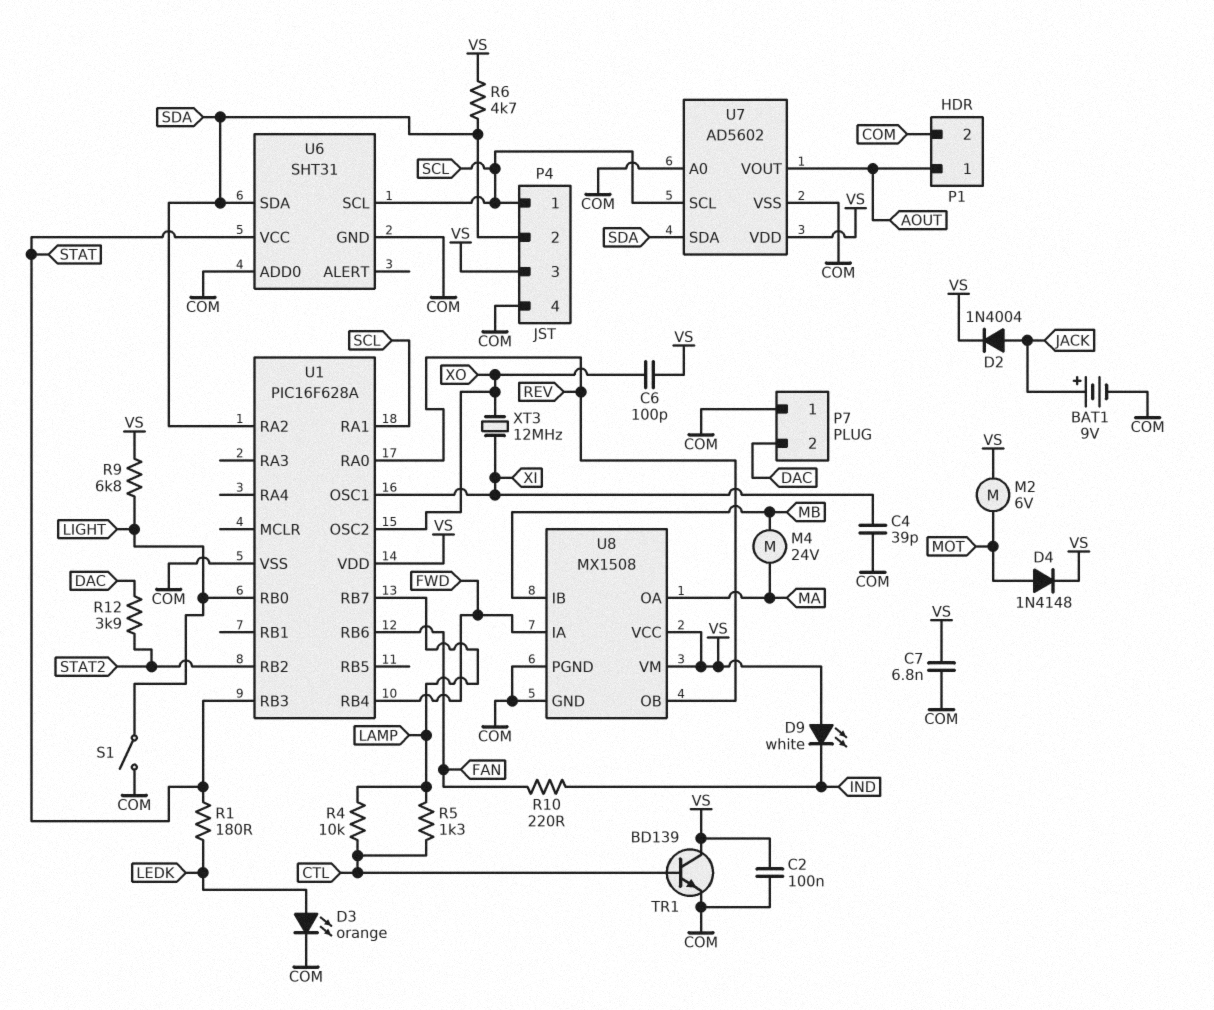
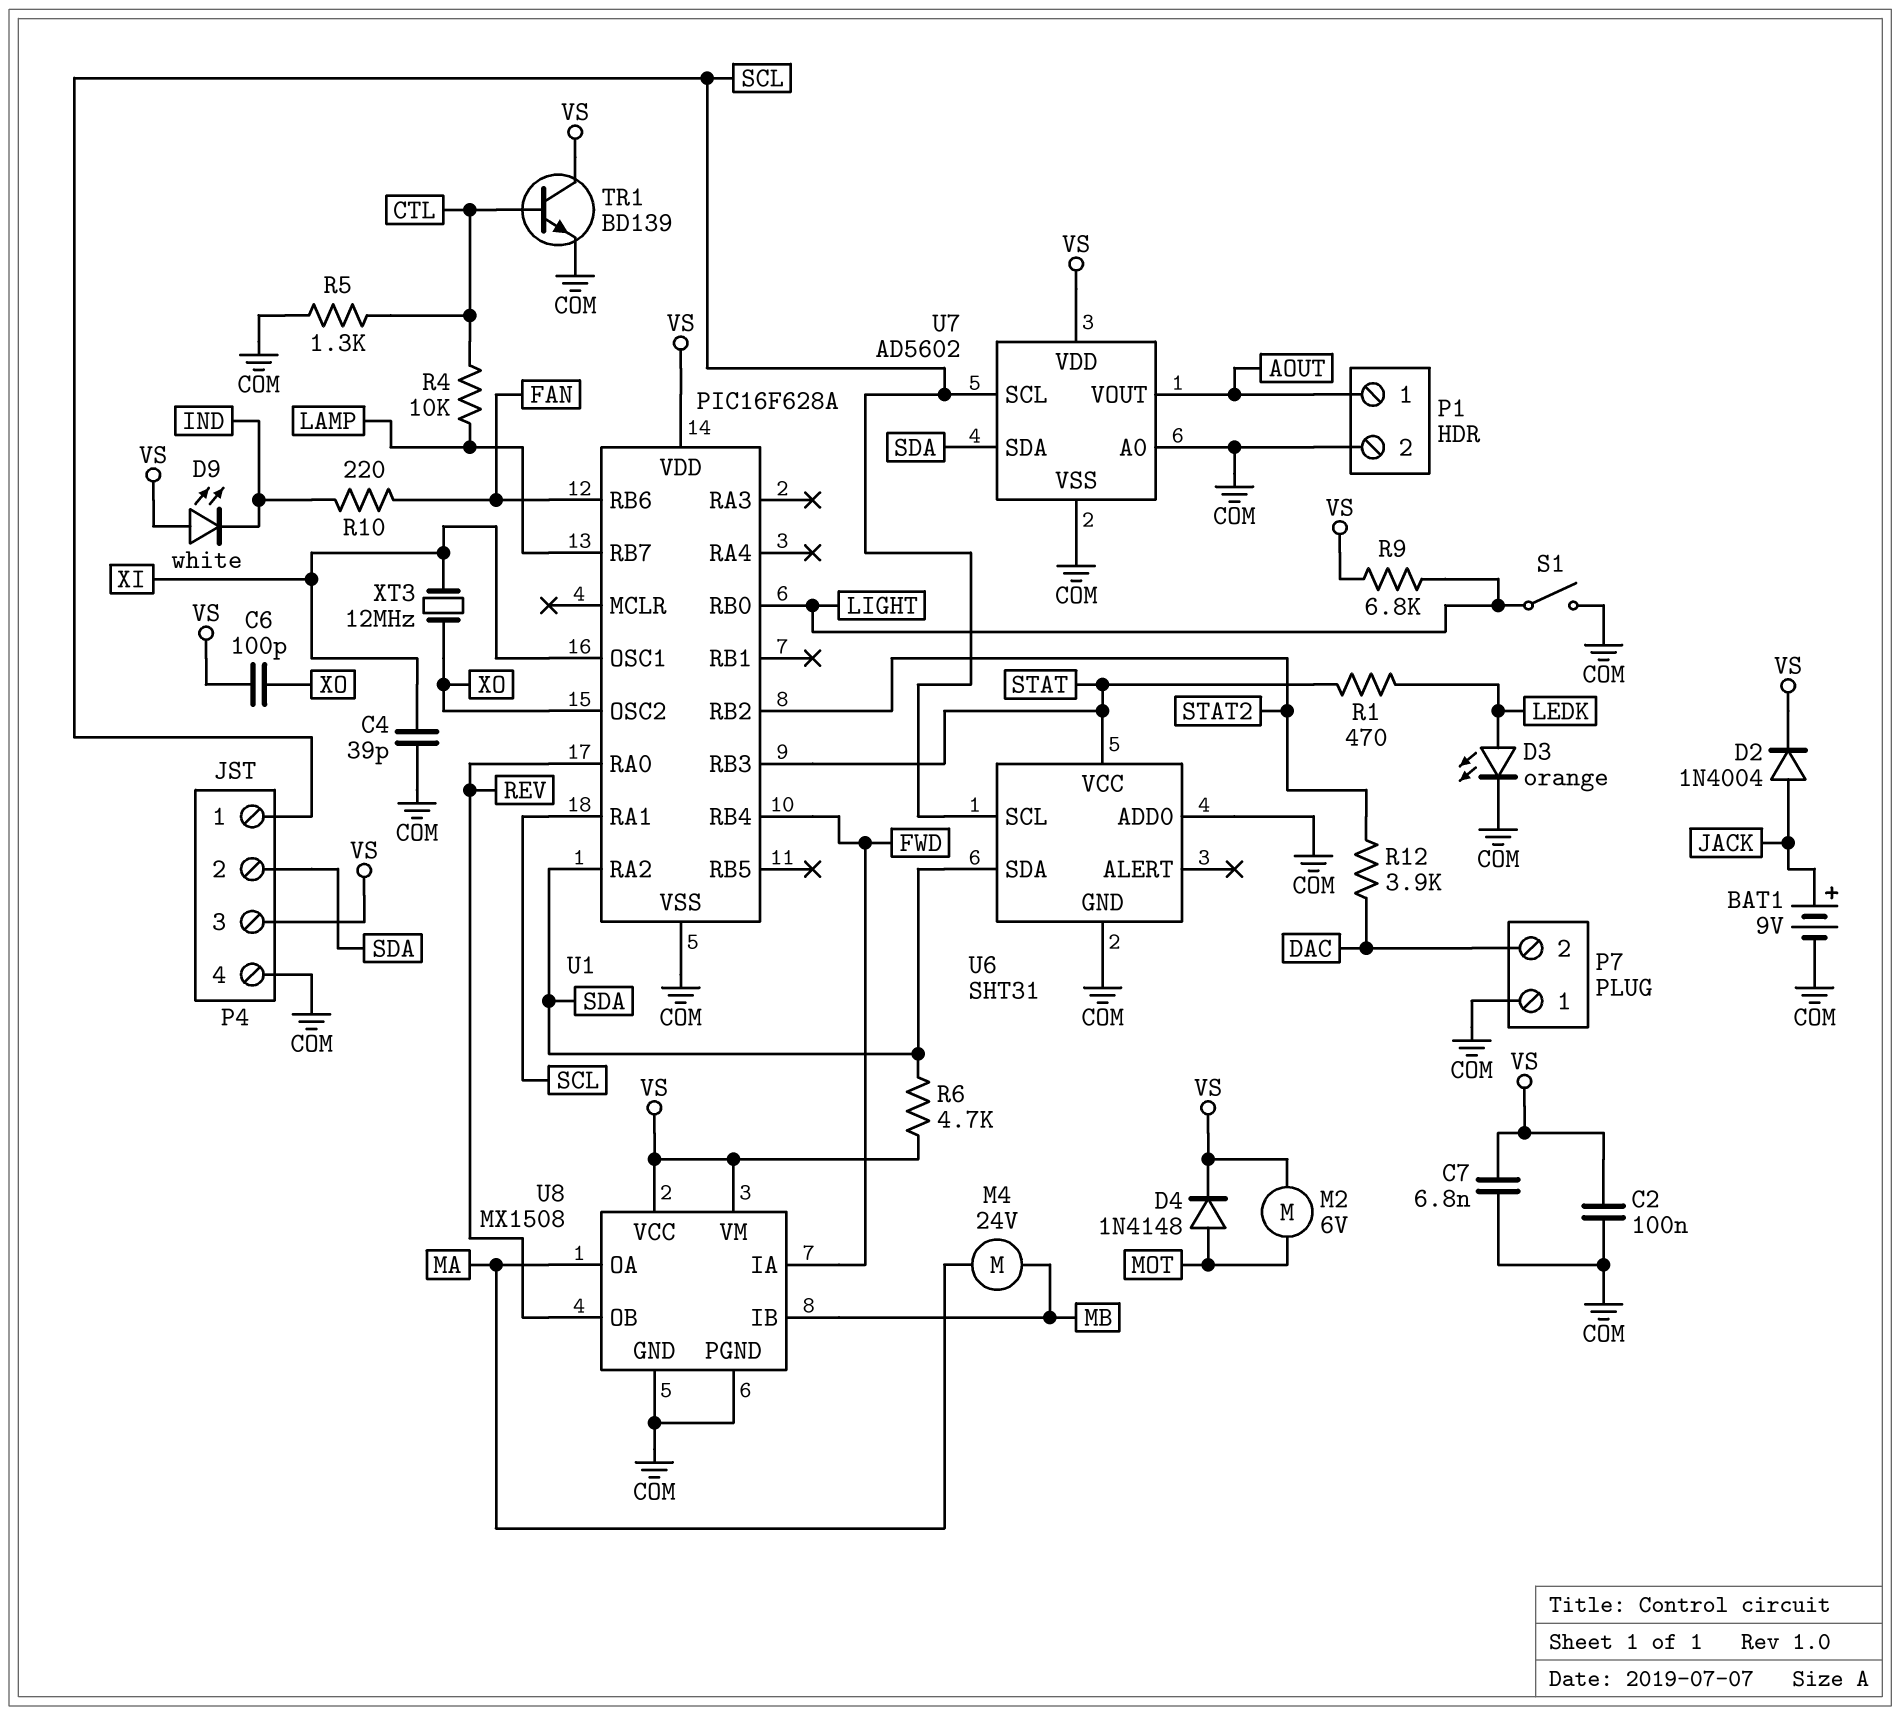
R1: 180 (LEDK, STAT) -> 470 (LEDK, STAT)
R5: 1.3k (CTL, LAMP) -> 1.3k (COM, CTL)

